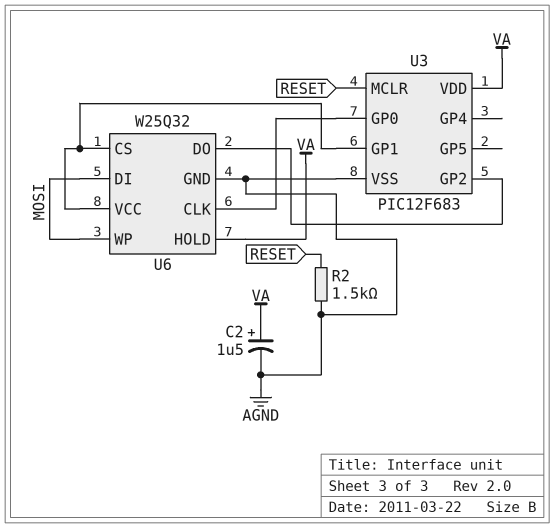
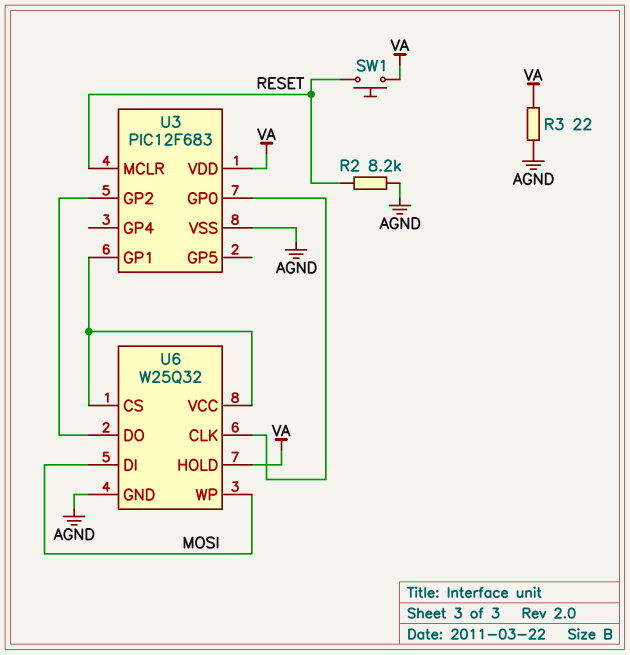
C2: 1.5uF (plus VA, minus AGND) -> none
R2: 1.5k (AGND, RESET) -> 8.2k (AGND, RESET)
R3: none -> 22 (AGND, VA)
SW1: none -> button (RESET, VA)

